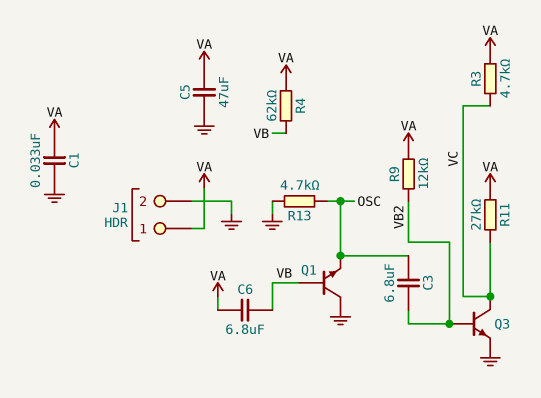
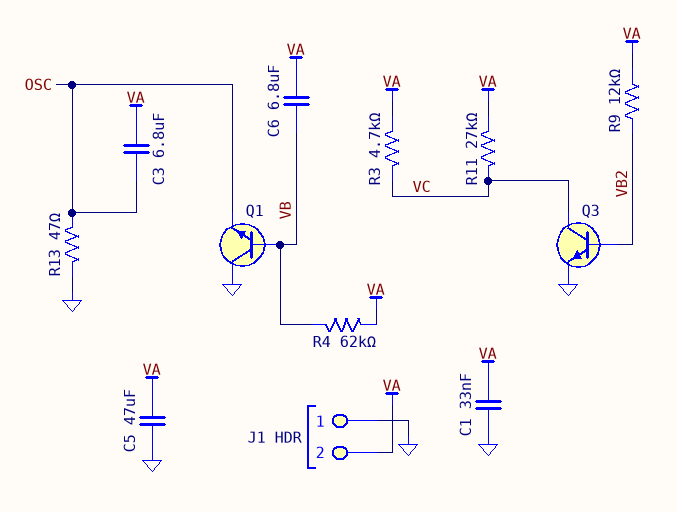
C3: 6.8uF (OSC, VB2) -> 6.8uF (OSC, VA)
J1 pin 1: VA -> GND
J1 pin 2: GND -> VA
R13: 4.7k (GND, OSC) -> 47 (GND, OSC)

